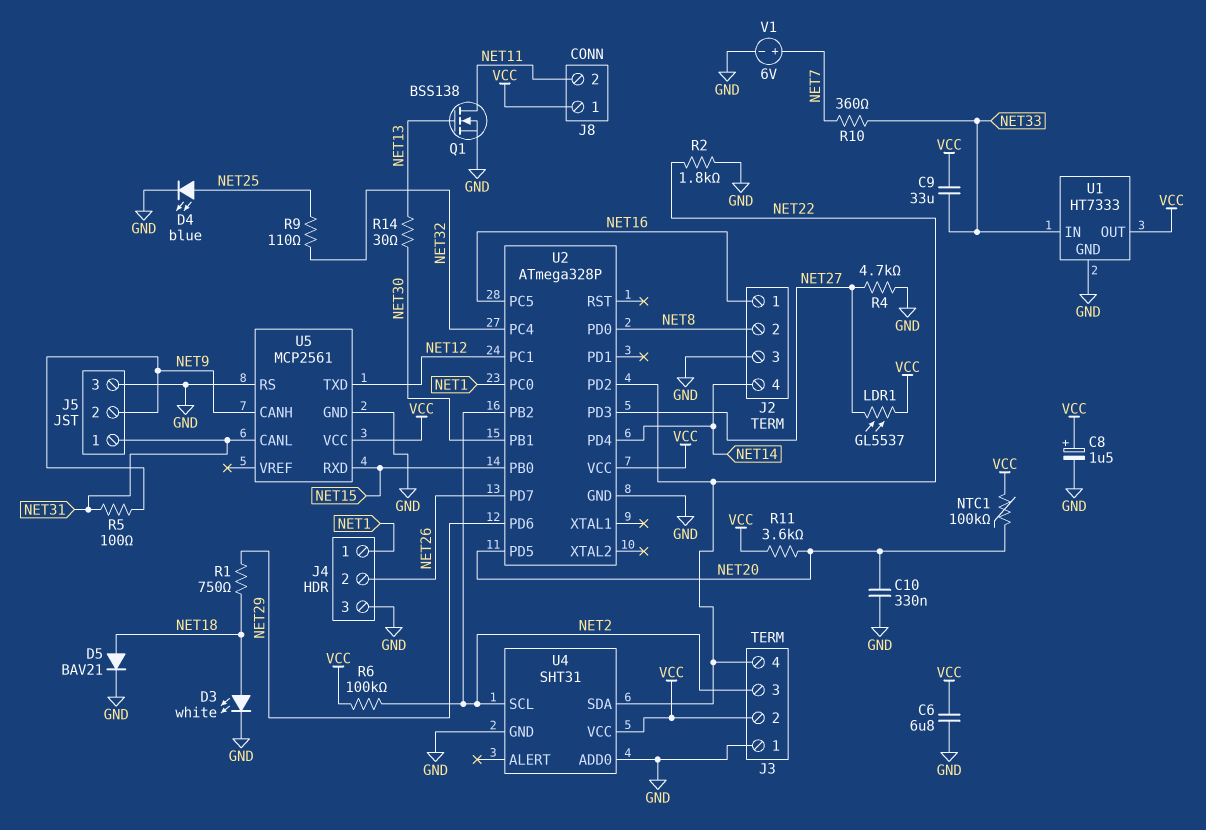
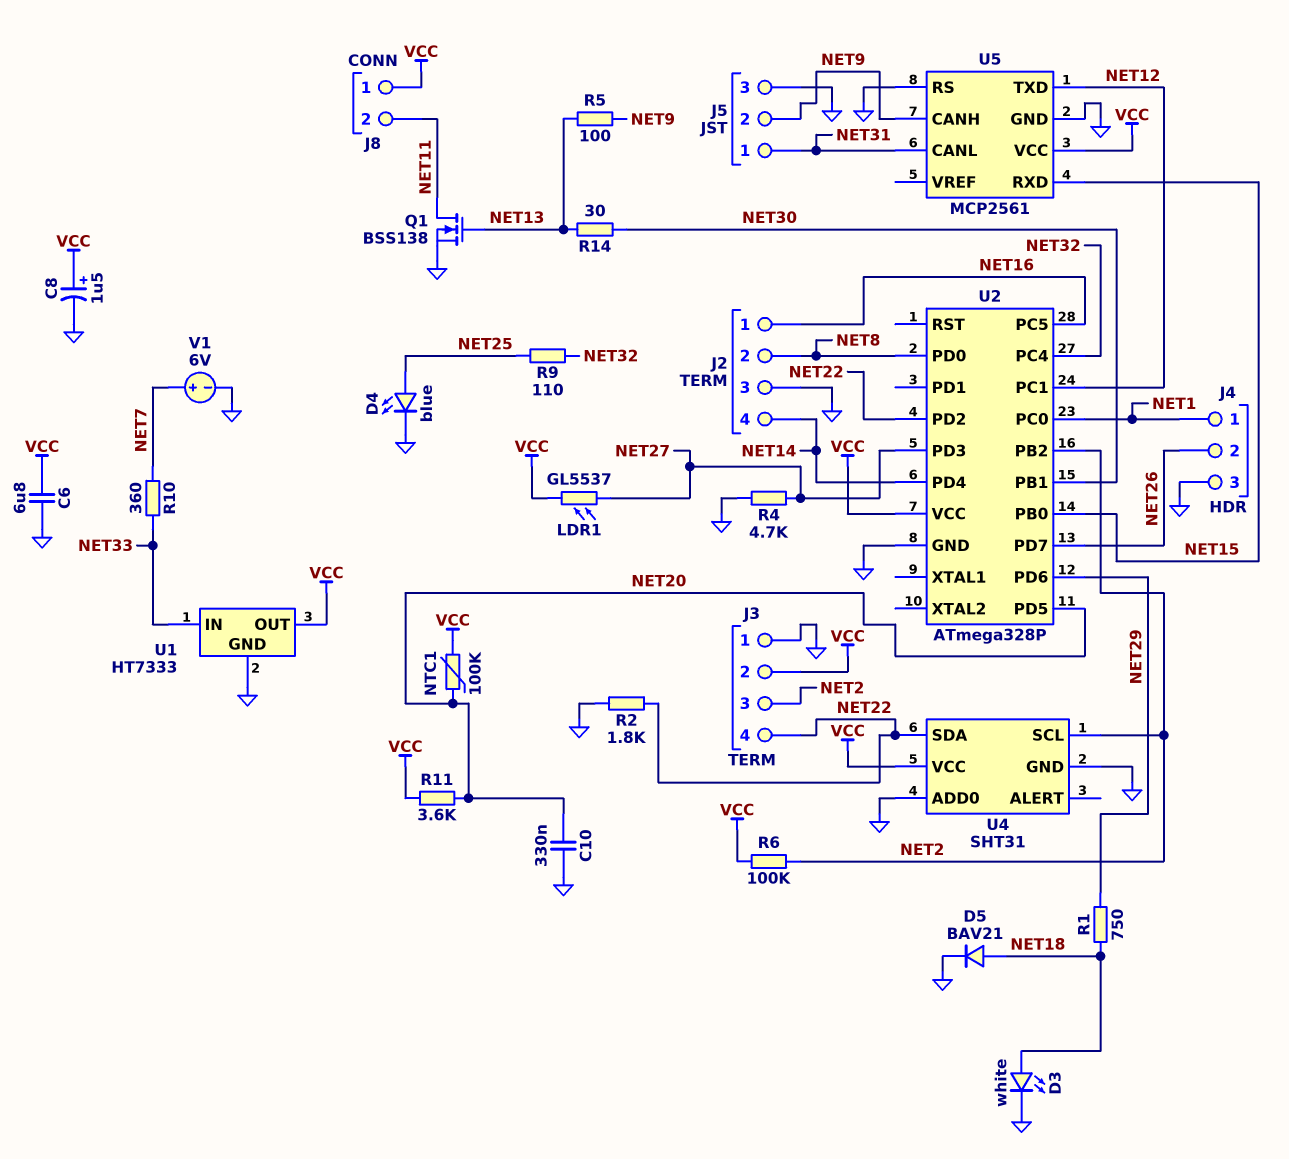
C9: 33uF (NET33, VCC) -> none
R5: 100 (NET9, NET31) -> 100 (NET9, NET13)

